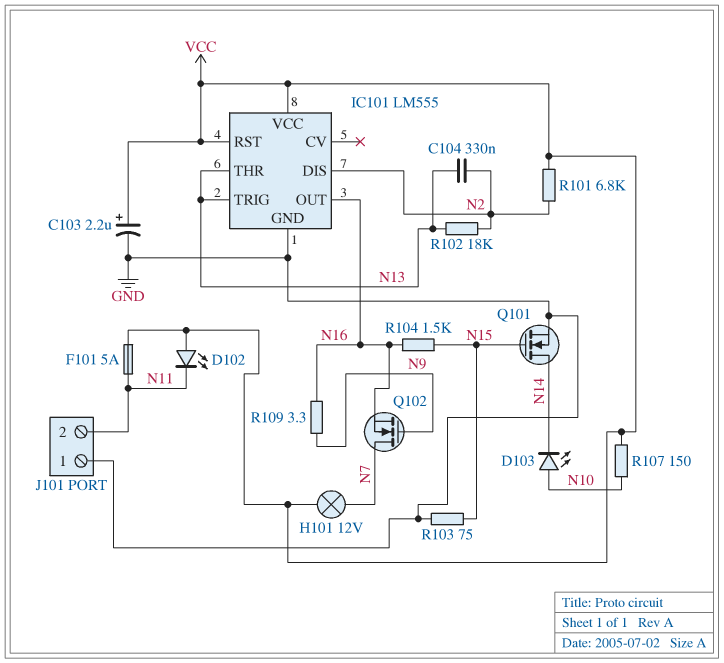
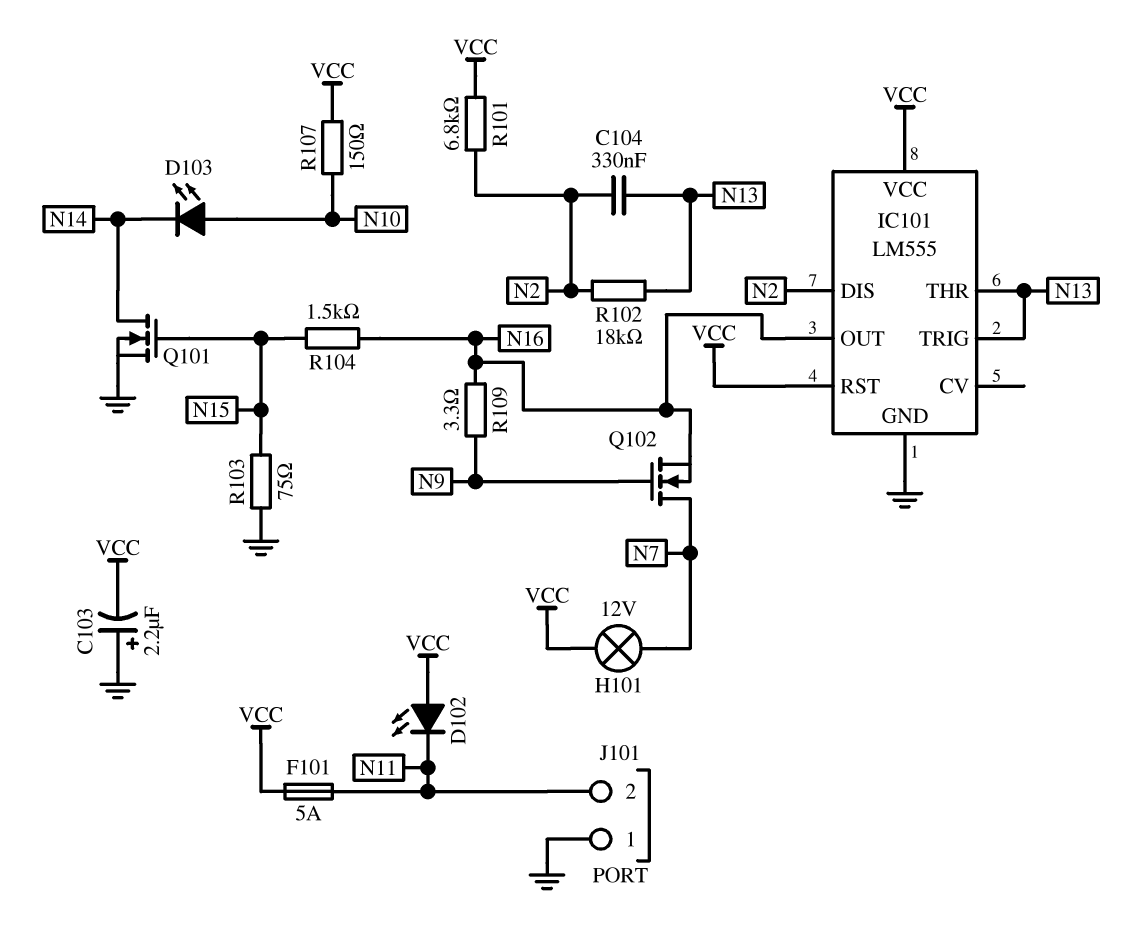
C103: 2.2uF (plus VCC, minus GND) -> 2.2uF (plus GND, minus VCC)

